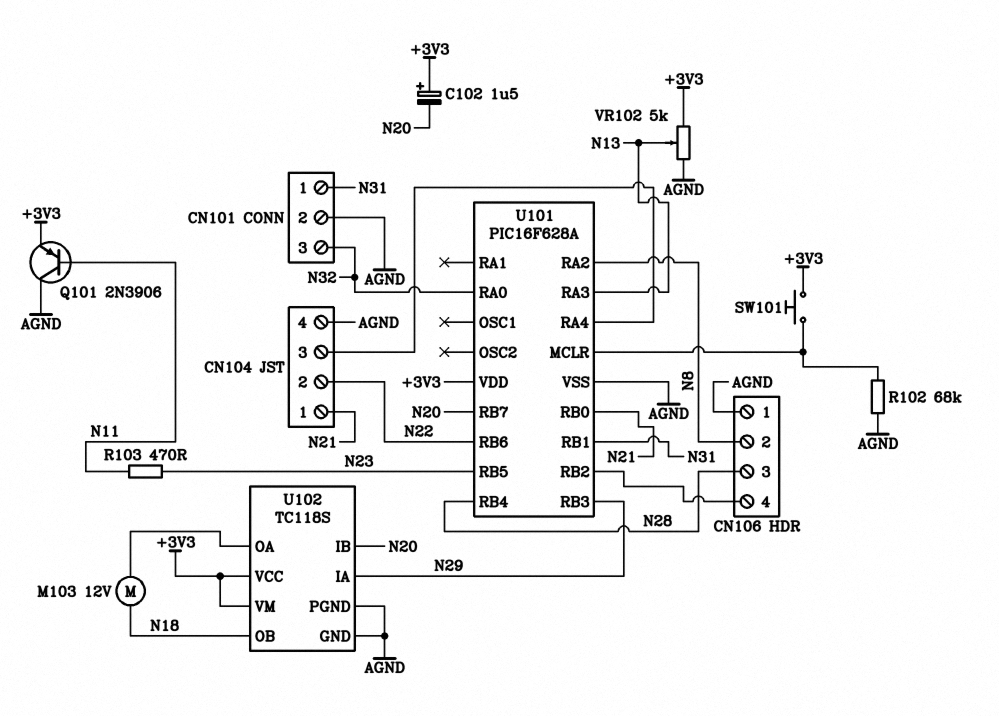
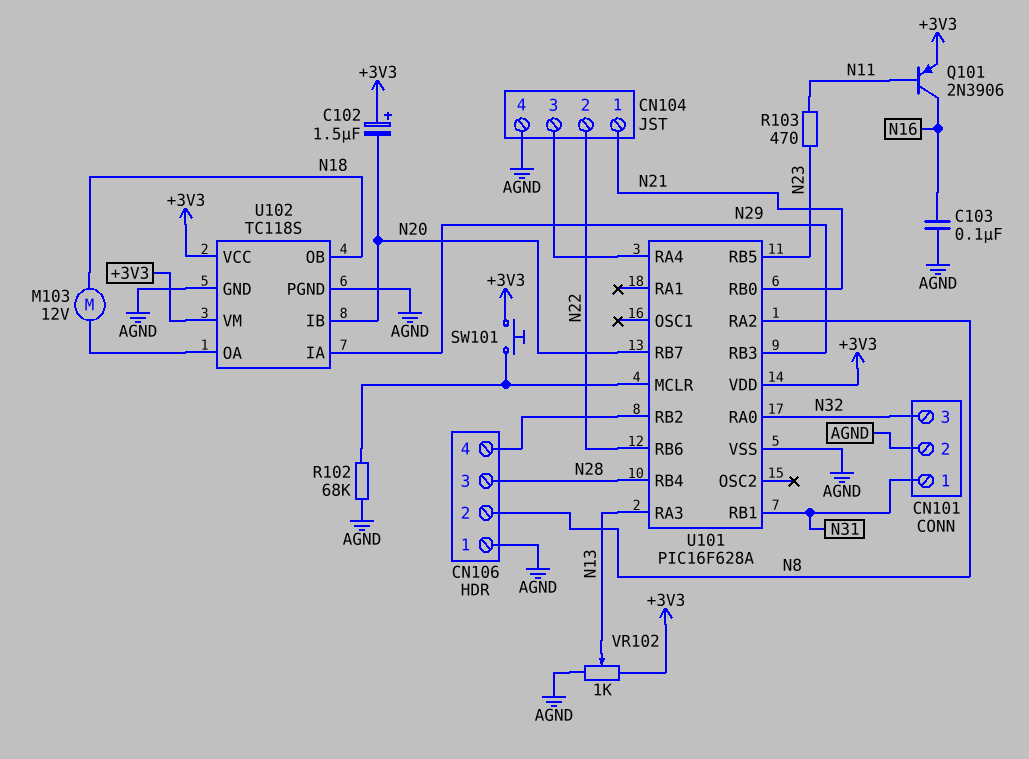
C103: none -> 100nF (AGND, N16)
Q101: PNP 2N3906 (B N11, C AGND, E +3V3) -> PNP 2N3906 (B N11, C N16, E +3V3)
VR102: 5k (+3V3, AGND, wiper N13) -> 1k (+3V3, AGND, wiper N13)

